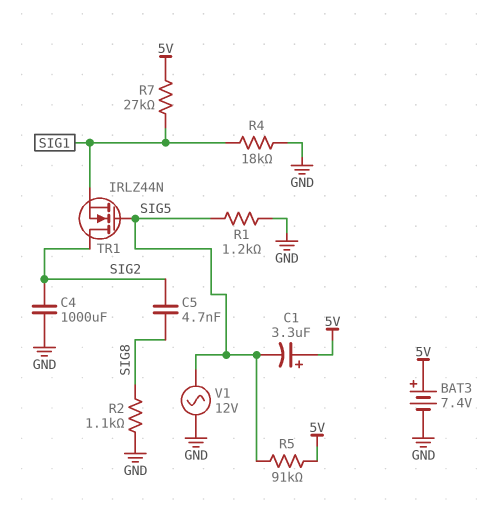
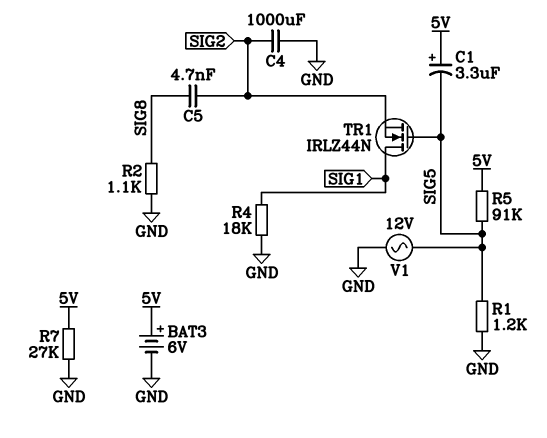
BAT3: 7.4V (plus 5V, minus GND) -> 6V (plus 5V, minus GND)
R7: 27k (5V, SIG1) -> 27k (5V, GND)
TR1: NMOS IRLZ44N (G SIG5, D SIG2, S SIG1) -> NMOS IRLZ44N (G SIG5, D SIG1, S SIG2)

